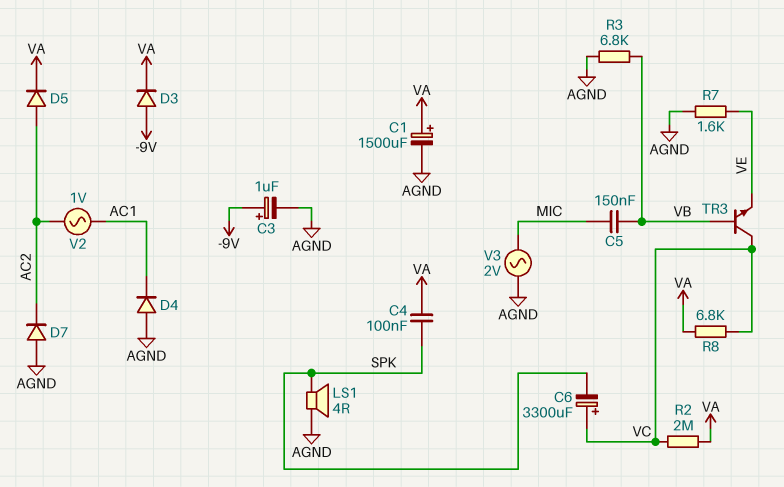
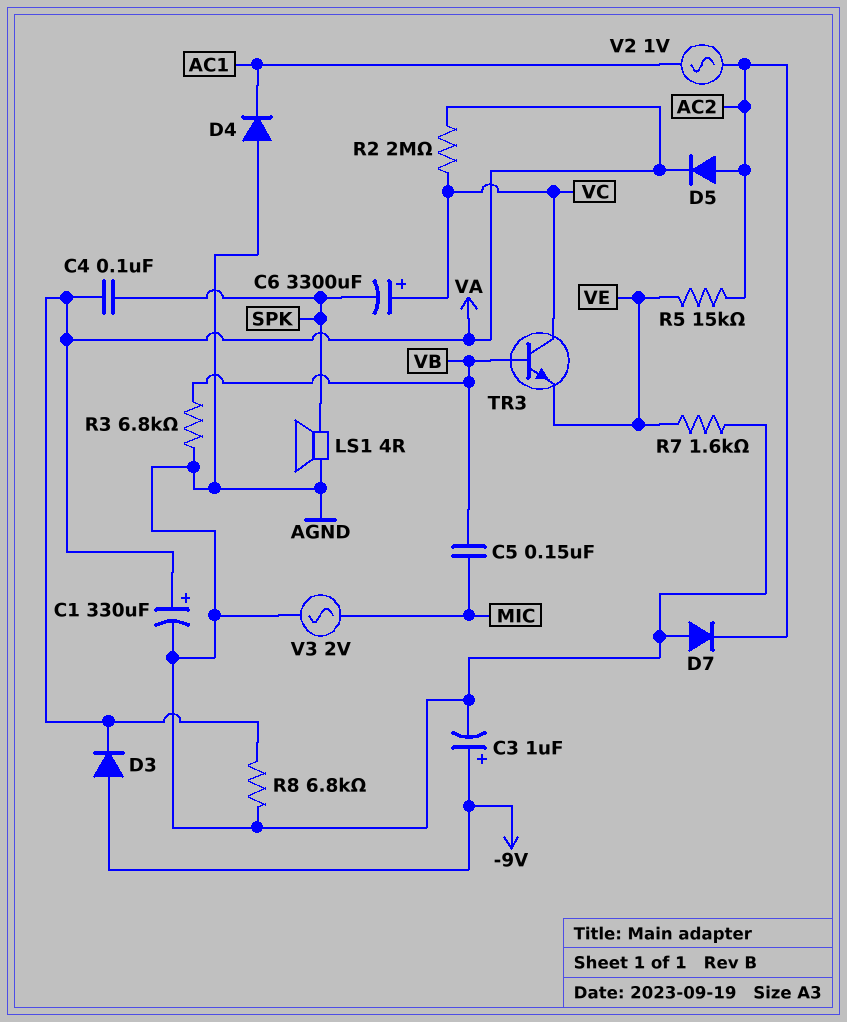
C1: 1500uF (plus VA, minus AGND) -> 330uF (plus VA, minus AGND)
R5: none -> 15k (AC2, VE)
R8: 6.8k (VA, VC) -> 6.8k (AGND, VA)

